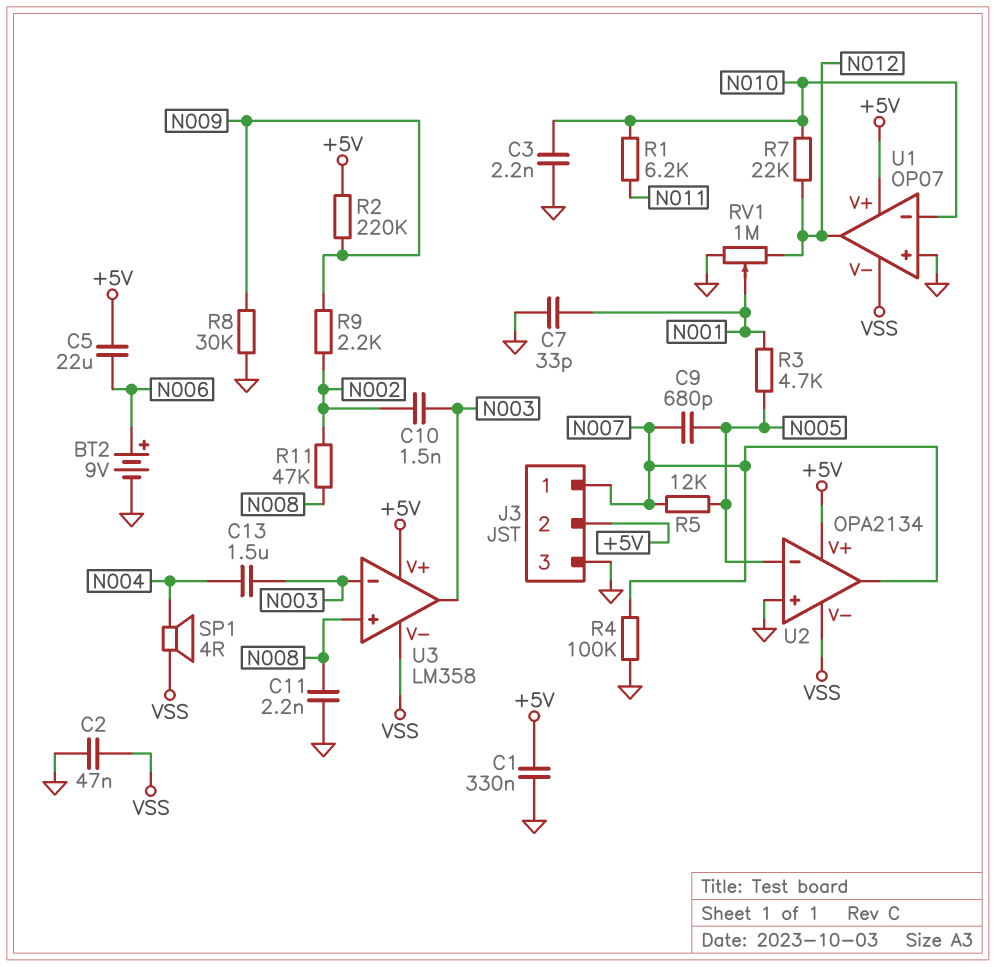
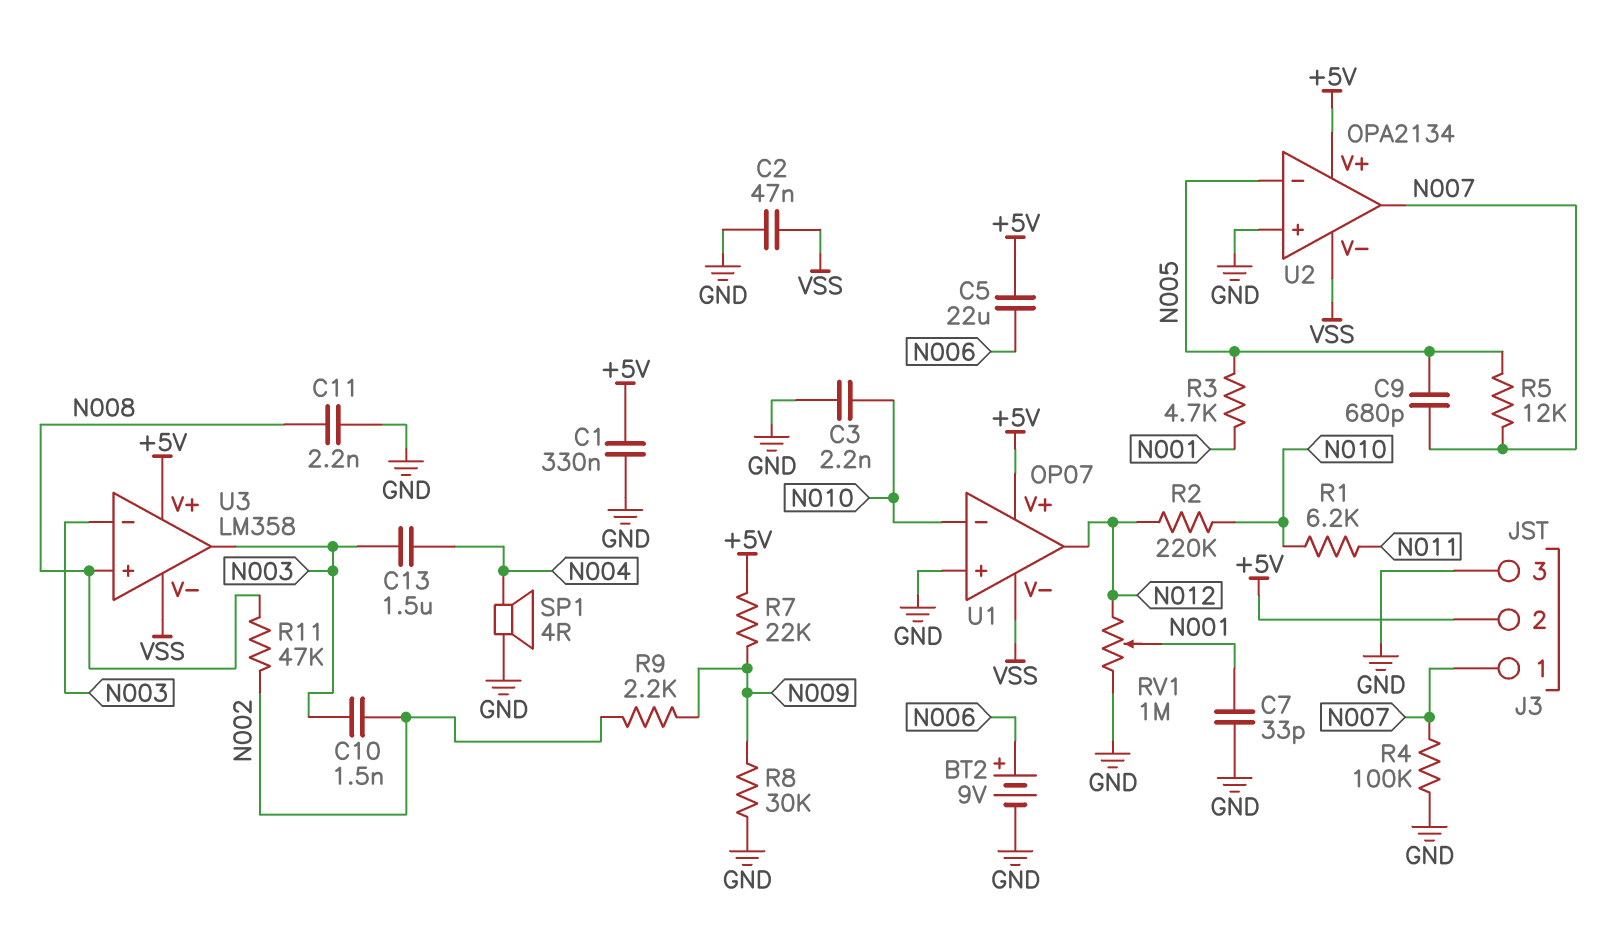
R2: 220k (+5V, N009) -> 220k (N010, N012)
R7: 22k (N010, N012) -> 22k (+5V, N009)
SP1: speaker 4R (N004, VSS) -> speaker 4R (GND, N004)

